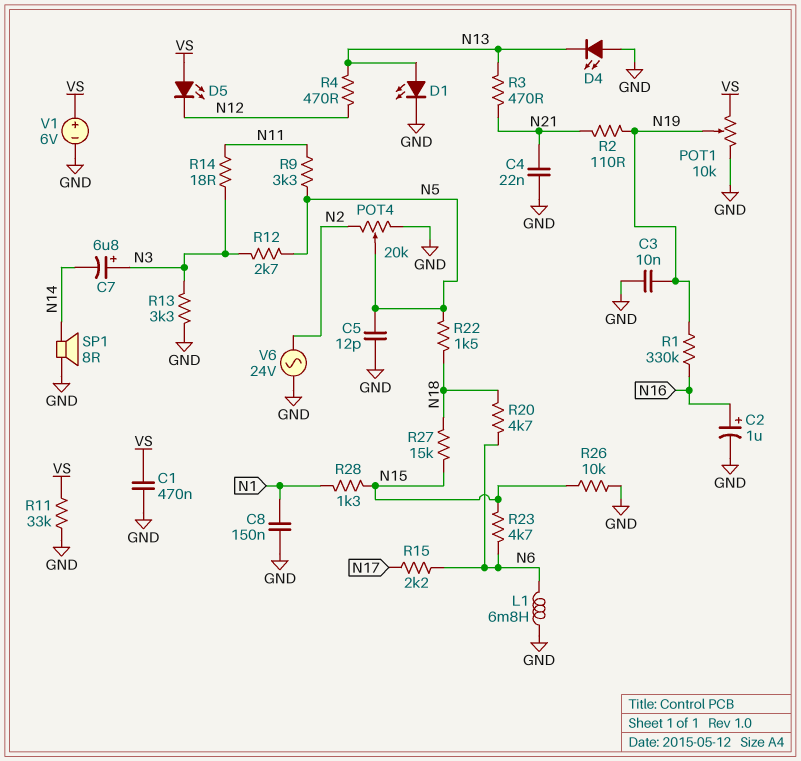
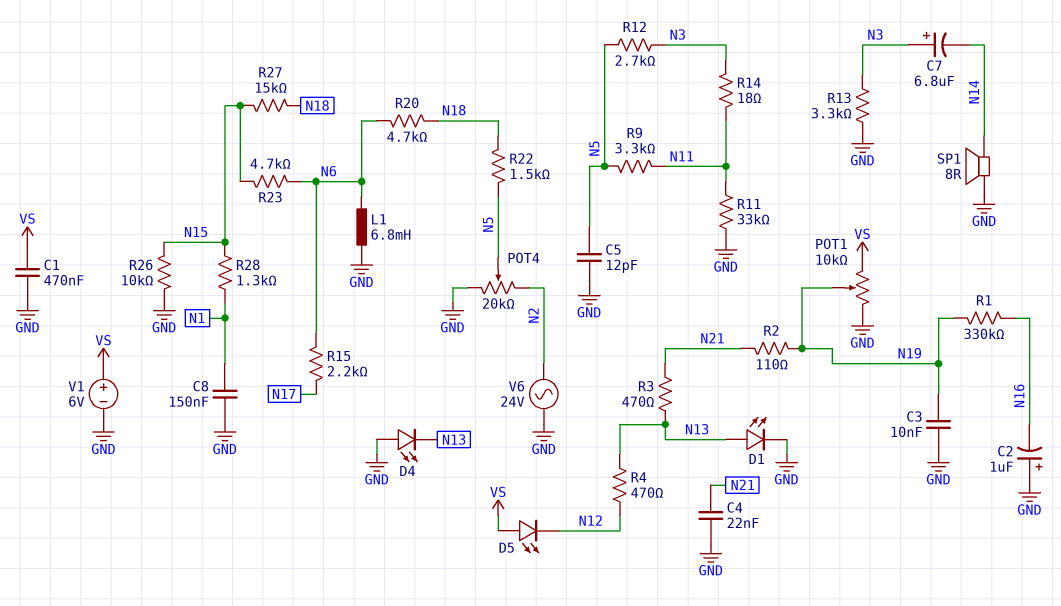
C2: 1uF (plus N16, minus GND) -> 1uF (plus GND, minus N16)
R11: 33k (GND, VS) -> 33k (GND, N11)

